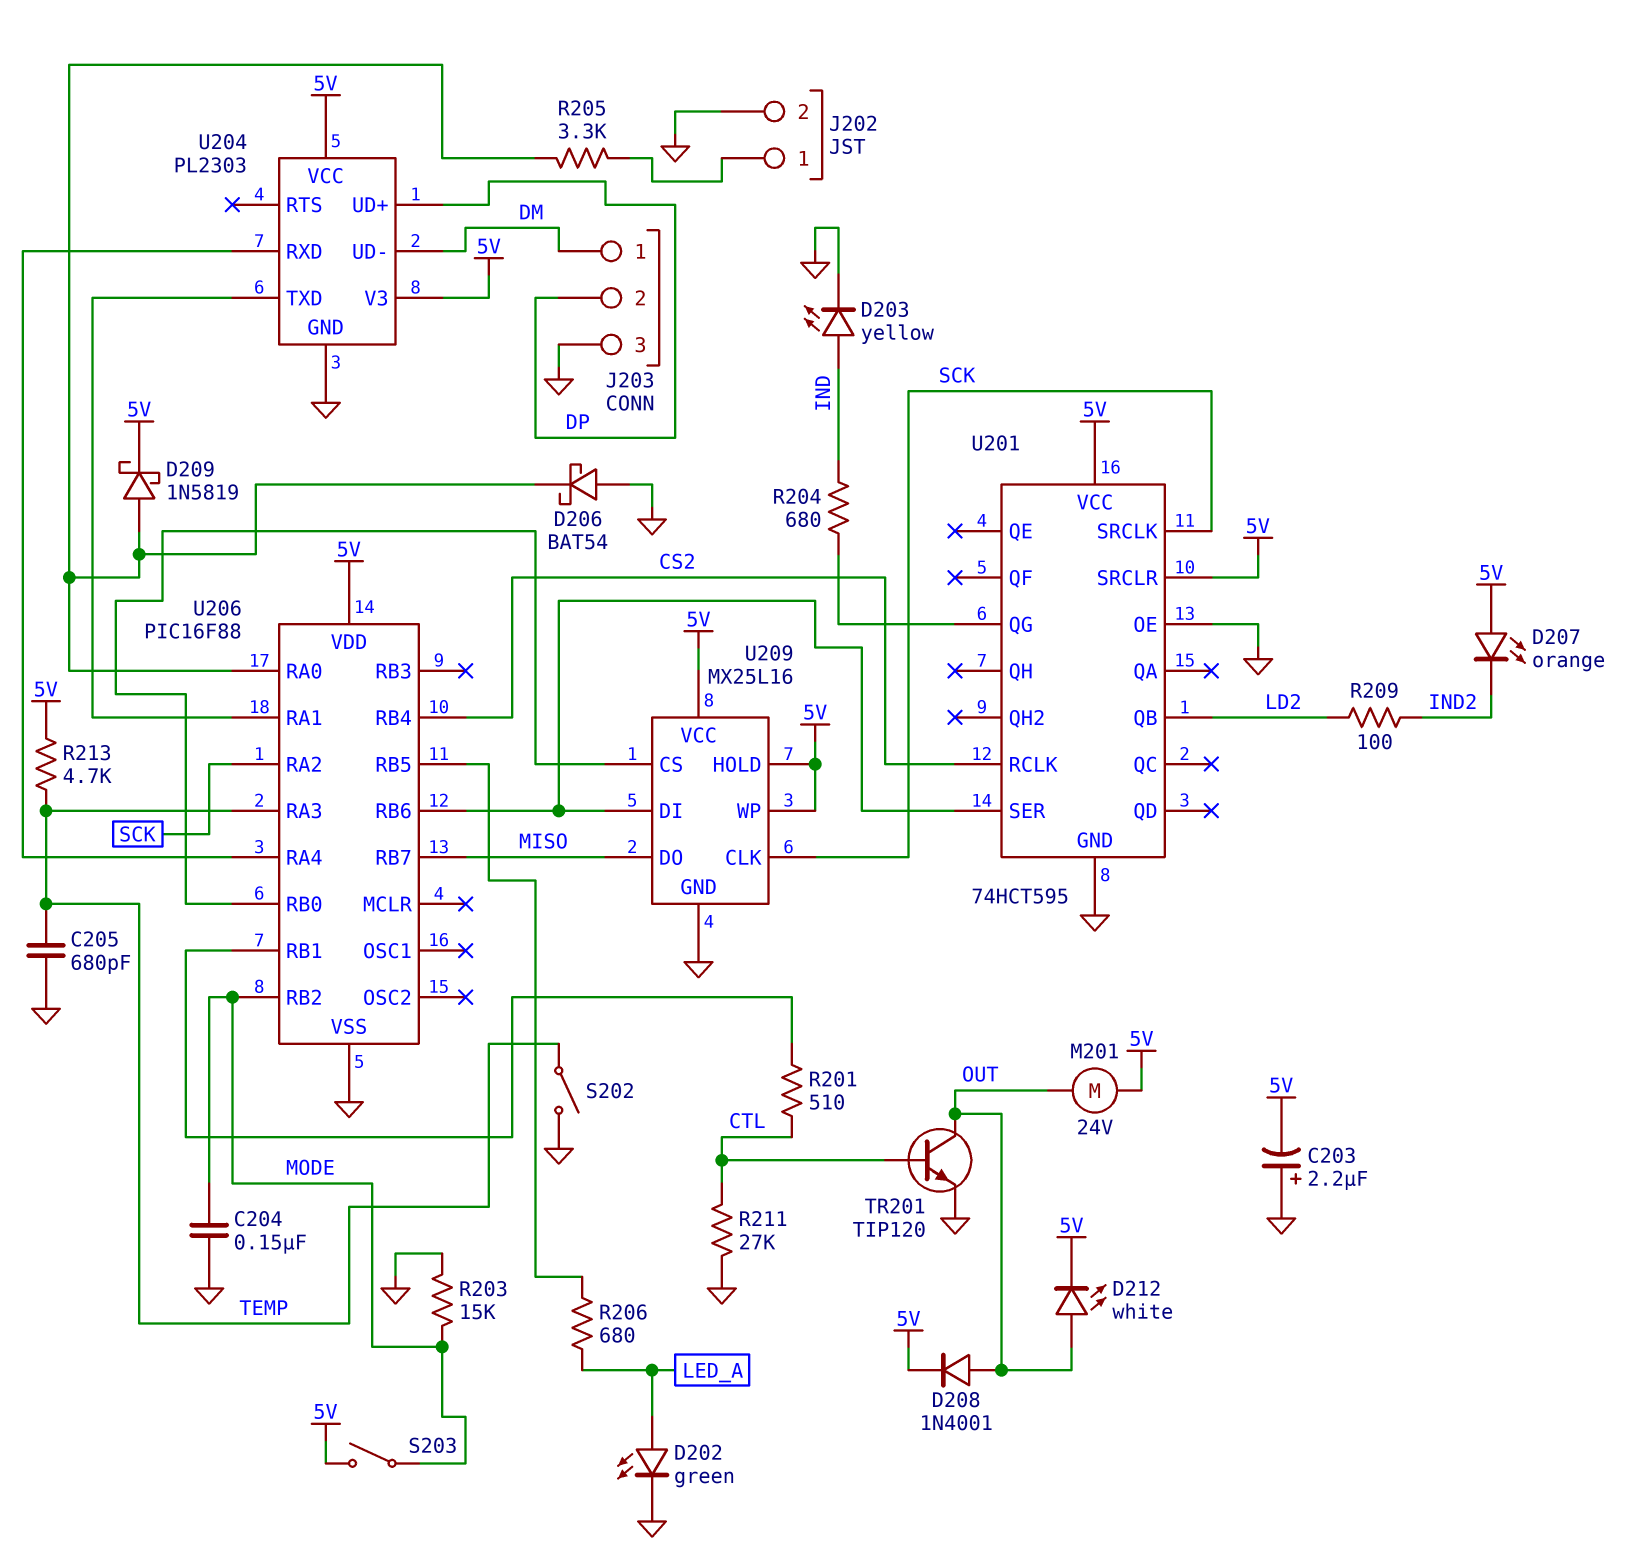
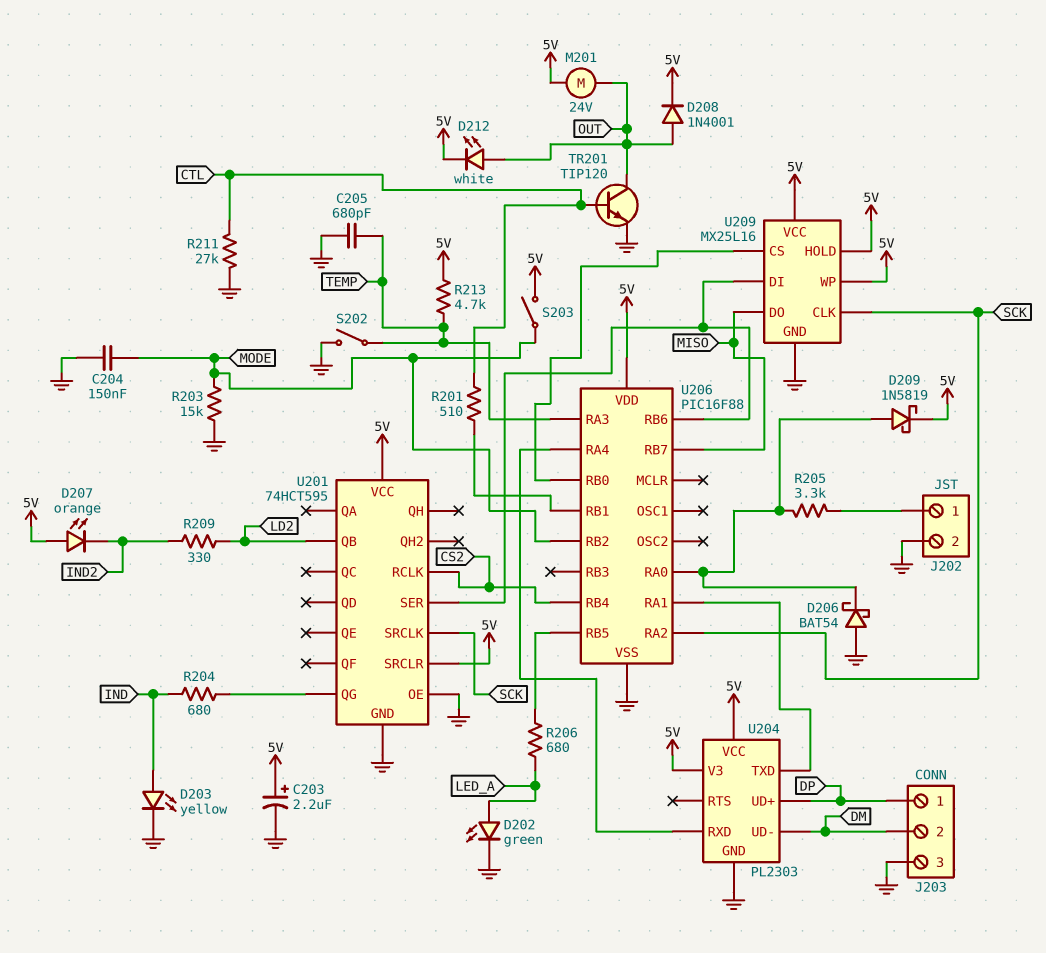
C203: 2.2uF (plus GND, minus 5V) -> 2.2uF (plus 5V, minus GND)
J203 pin 1: DM -> DP
J203 pin 2: DP -> DM
R209: 100 (IND2, LD2) -> 330 (IND2, LD2)

